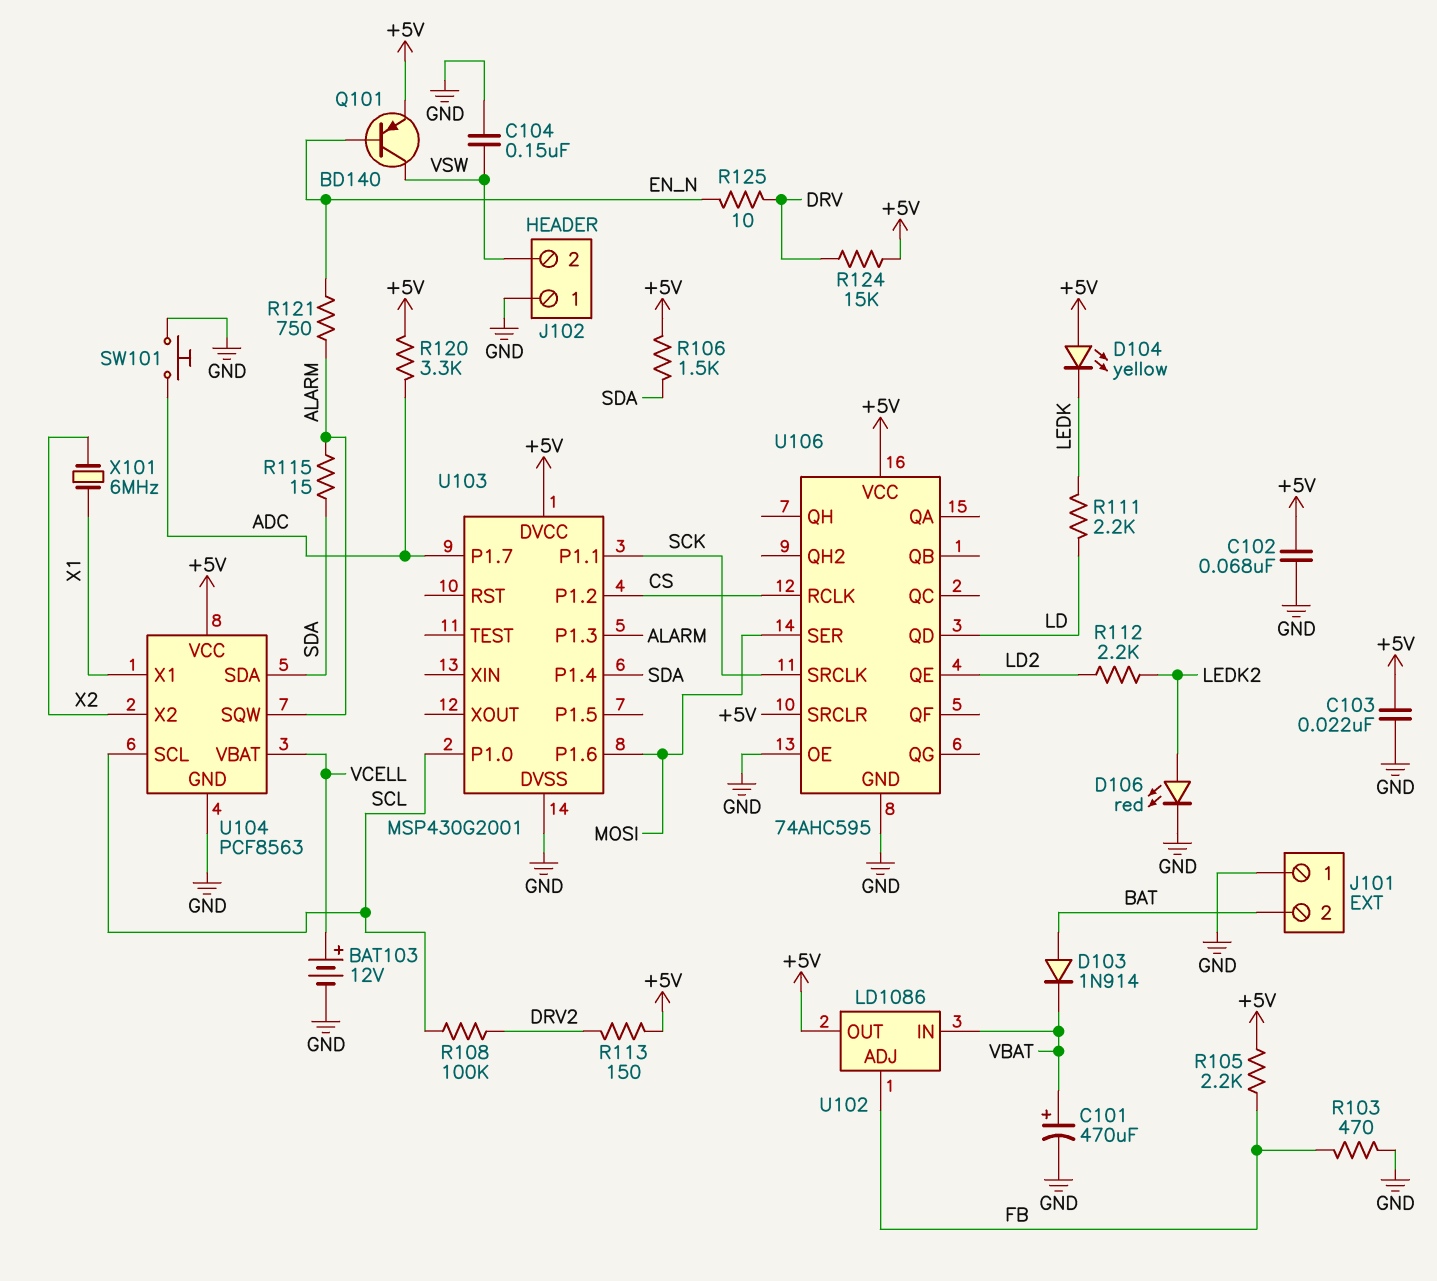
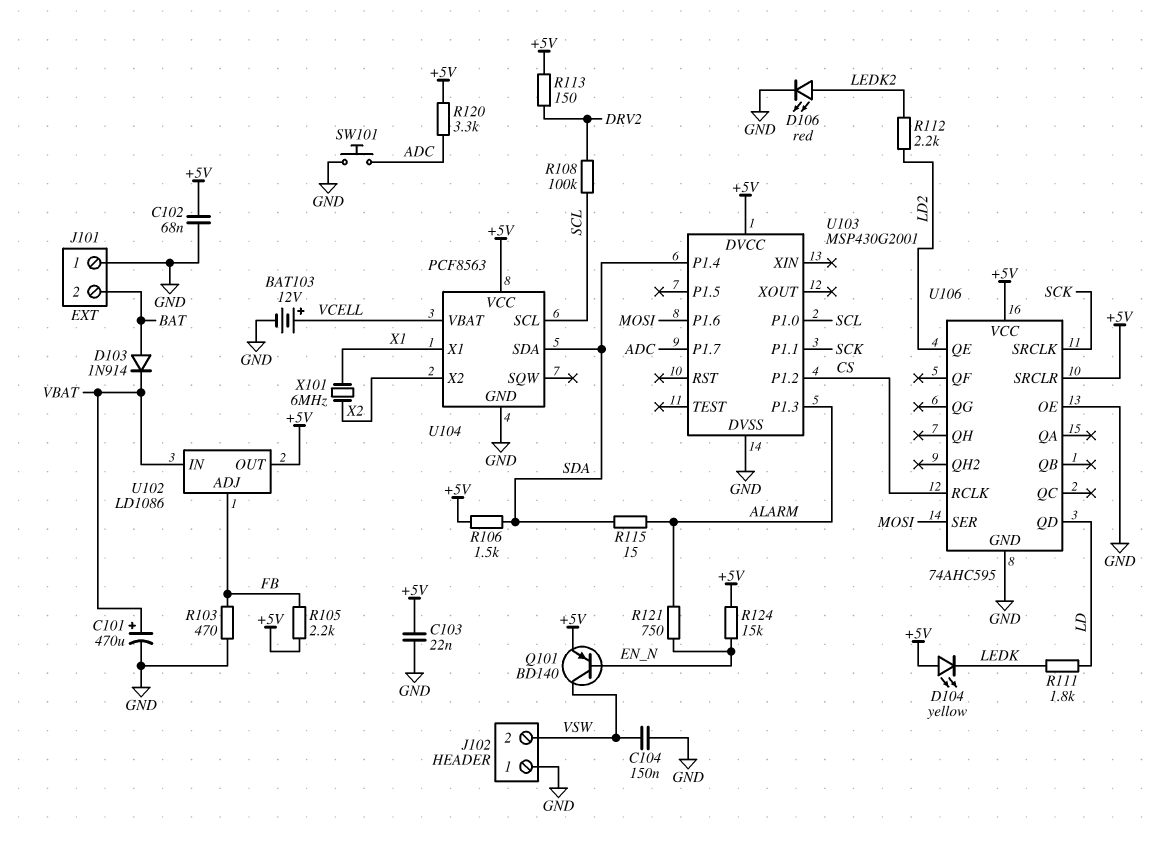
R111: 2.2k (LD, LEDK) -> 1.8k (LD, LEDK)
R124: 15k (+5V, DRV) -> 15k (+5V, EN_N)
R125: 10 (DRV, EN_N) -> none
U104 pin SQW: ALARM -> none

